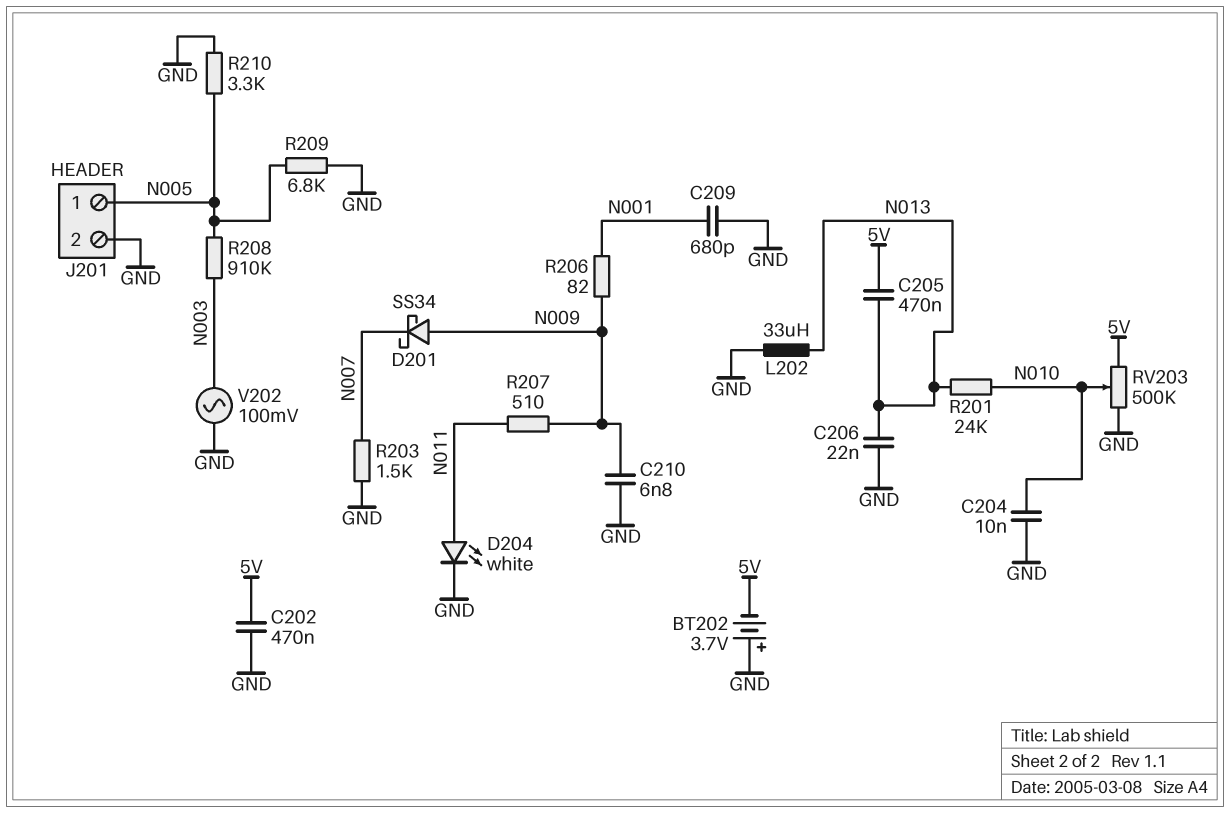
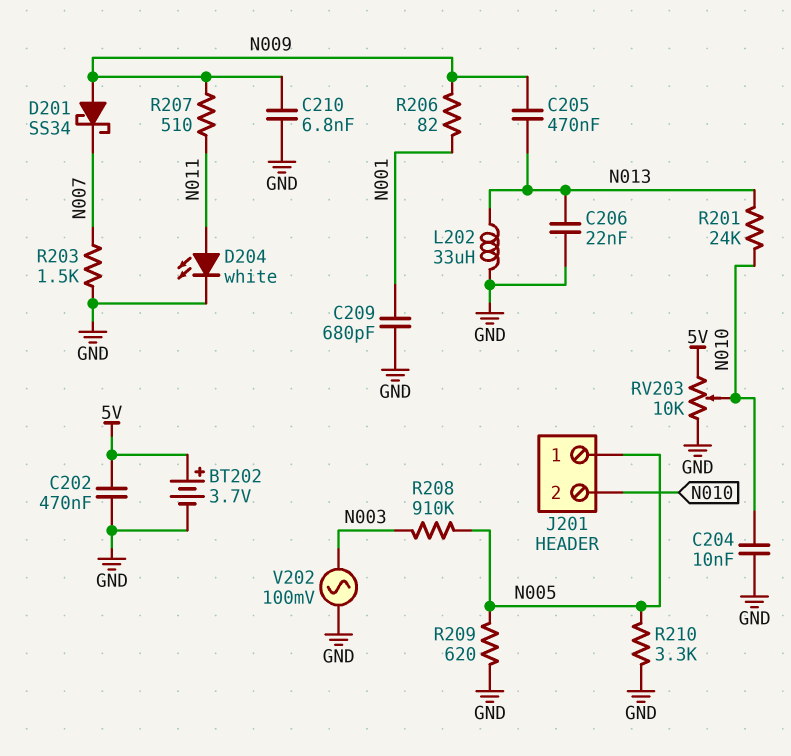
BT202: 3.7V (plus GND, minus 5V) -> 3.7V (plus 5V, minus GND)
C205: 470nF (5V, N013) -> 470nF (N009, N013)
J201 pin 2: GND -> N010
R209: 6.8k (GND, N005) -> 620 (GND, N005)
RV203: 500k (5V, GND, wiper N010) -> 10k (5V, GND, wiper N010)

